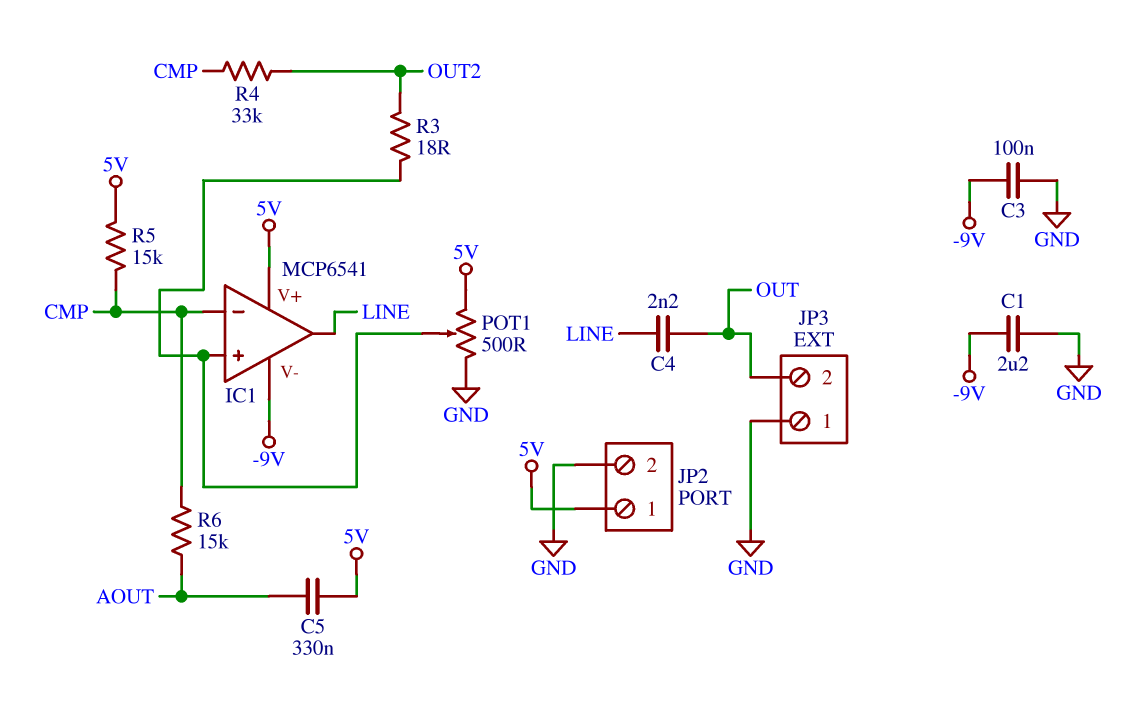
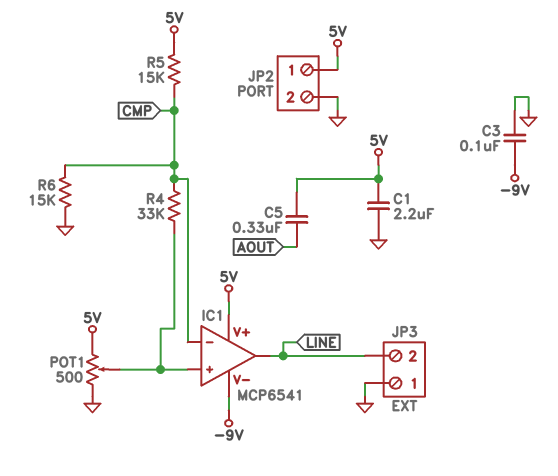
C1: 2.2uF (-9V, GND) -> 2.2uF (5V, GND)
C4: 2.2nF (LINE, OUT) -> none
JP3 pin 2: OUT -> LINE
R3: 18 (IC1/in+, OUT2) -> none
R4: 33k (CMP, OUT2) -> 33k (CMP, IC1/in+)
R6: 15k (AOUT, CMP) -> 15k (CMP, GND)

